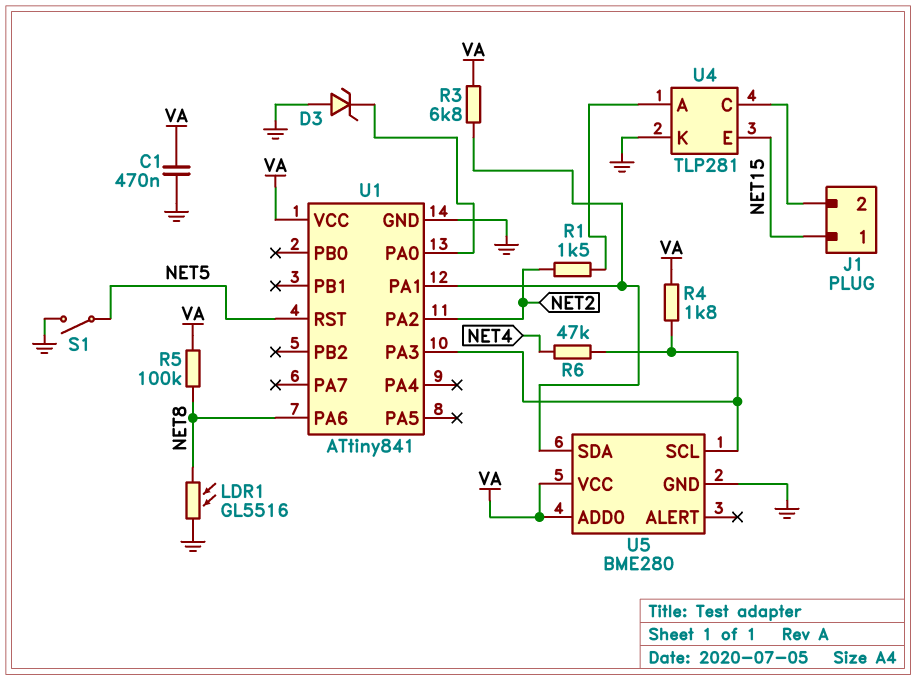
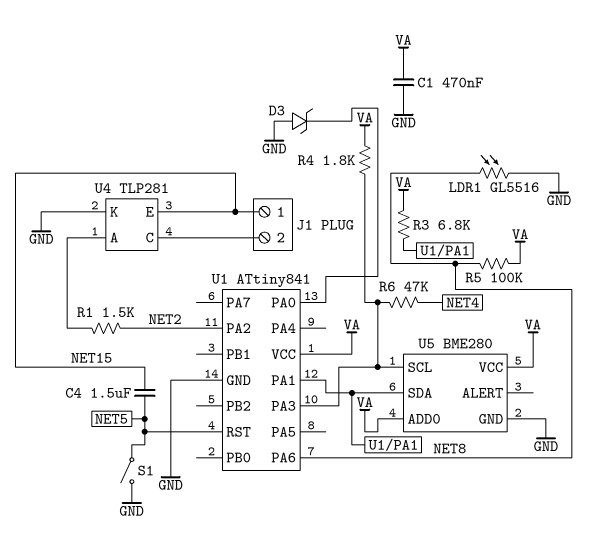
C4: none -> 1.5uF (NET5, NET15)

